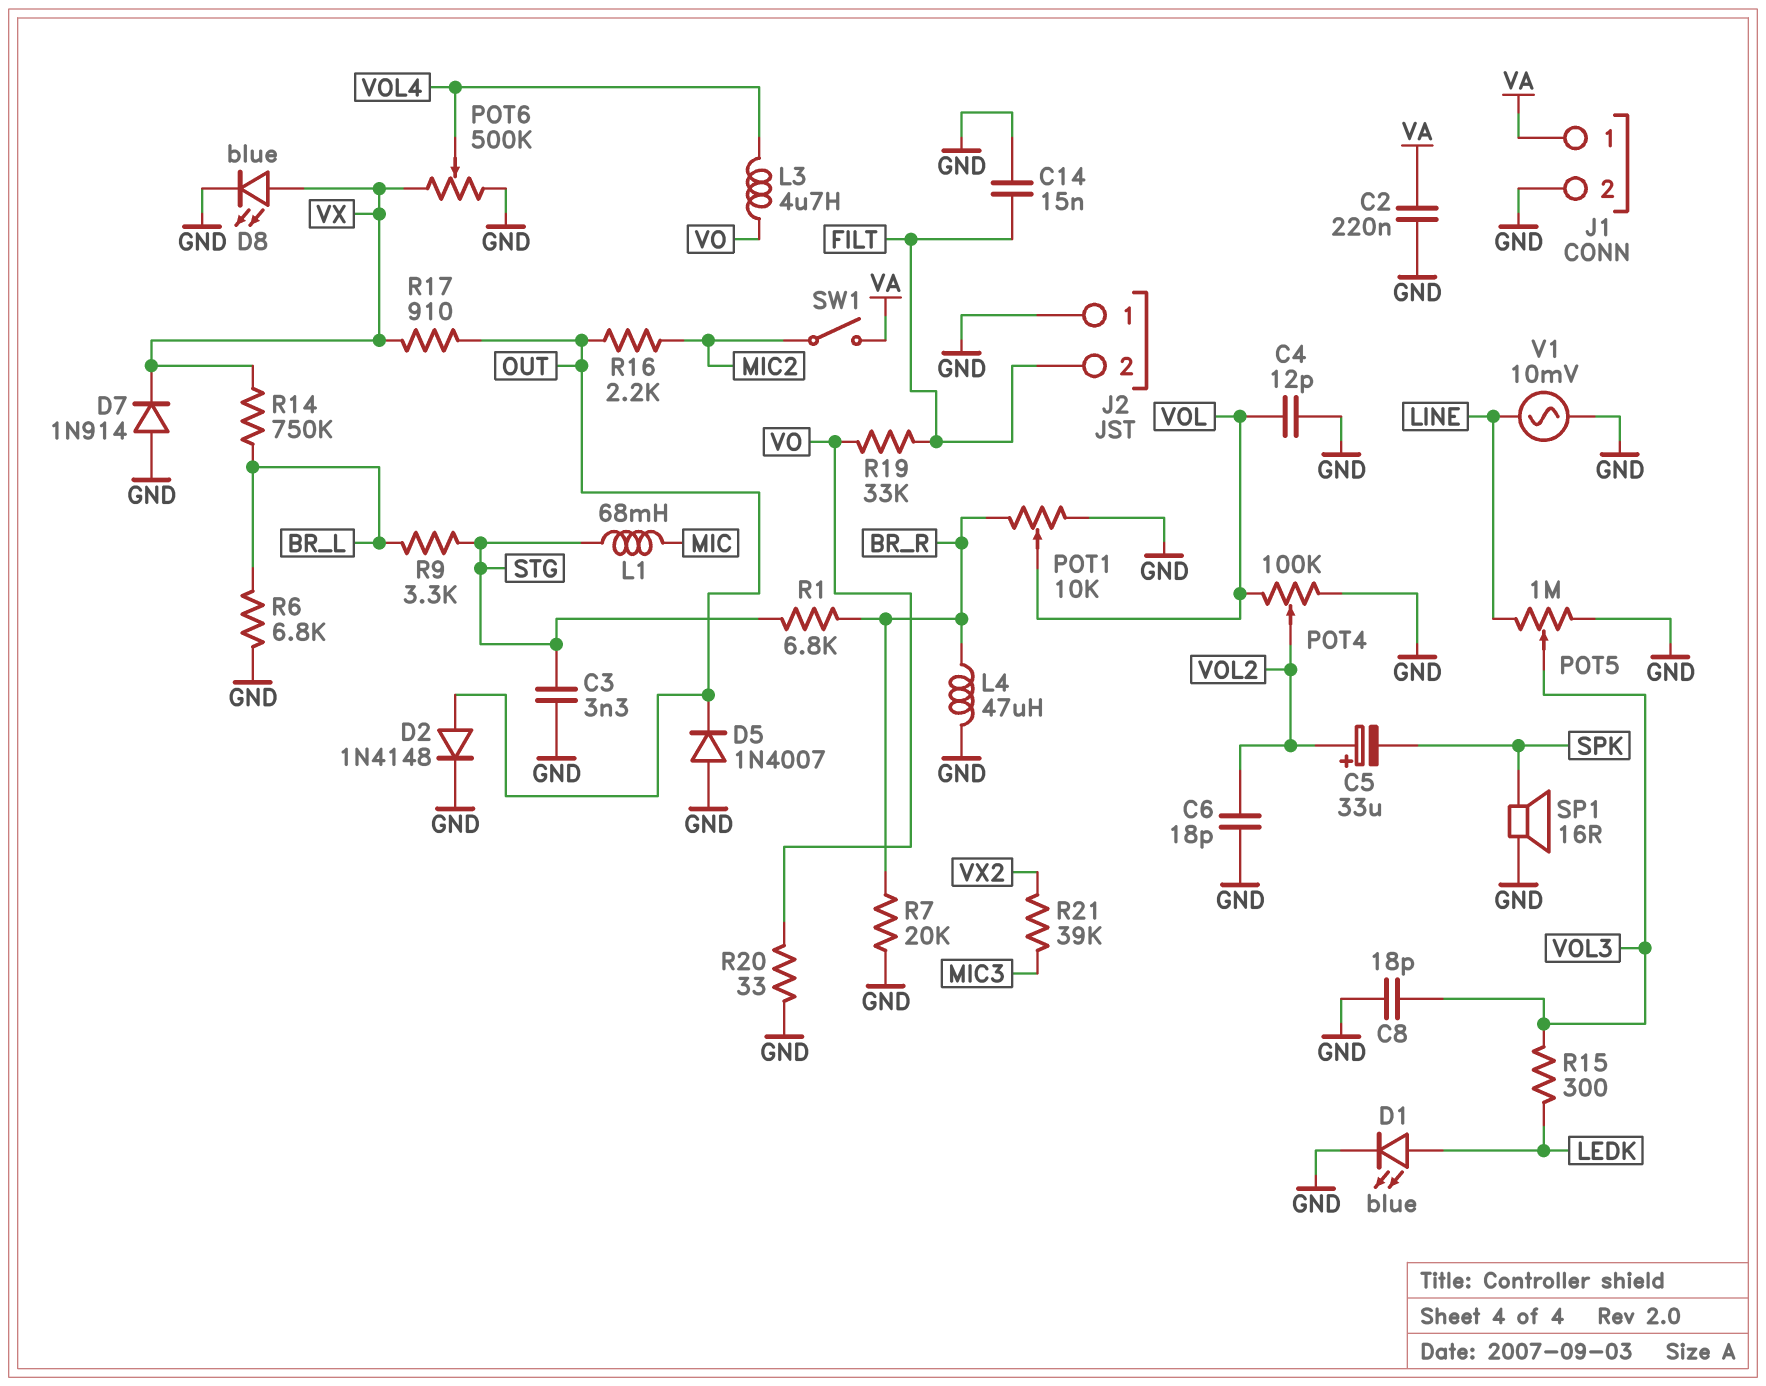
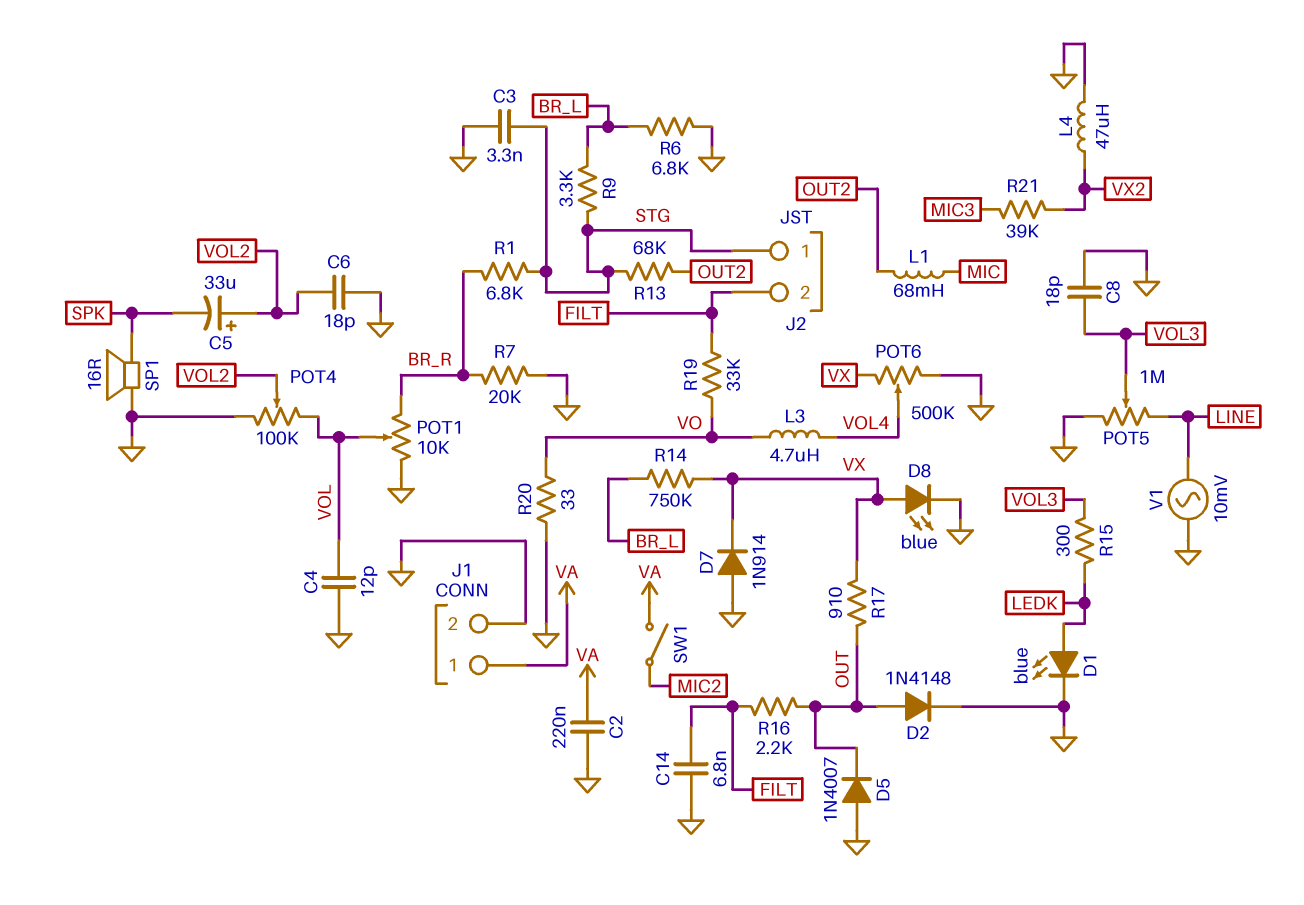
C14: 15nF (FILT, GND) -> 6.8nF (FILT, GND)
J2 pin 1: GND -> STG
L1: 68mH (MIC, STG) -> 68mH (MIC, OUT2)
L4: 47uH (BR_R, GND) -> 47uH (GND, VX2)
R13: none -> 68k (OUT2, STG)
R16: 2.2k (MIC2, OUT) -> 2.2k (FILT, OUT)

